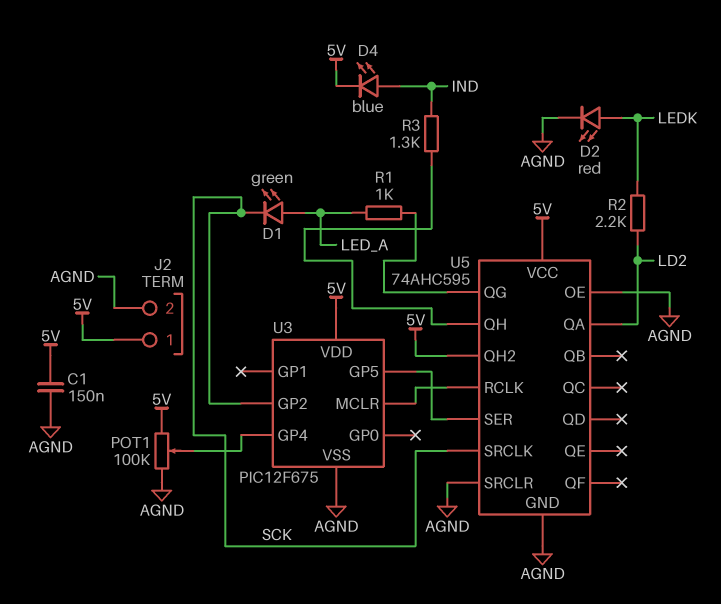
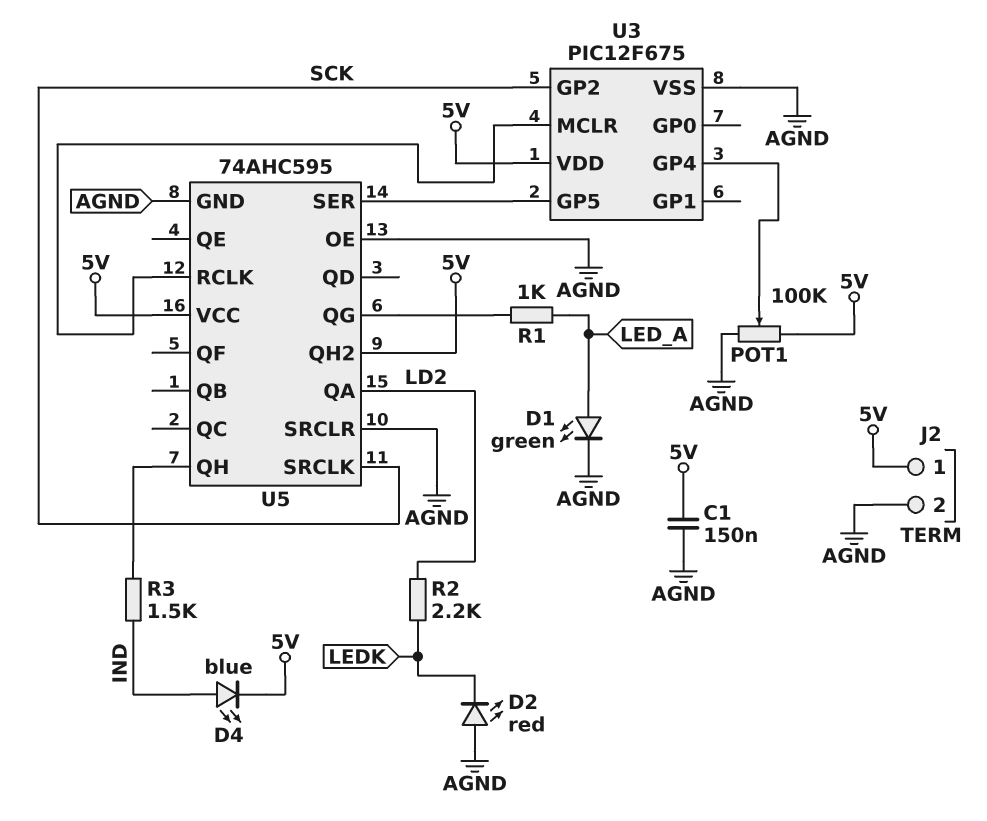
D1: LED green (A LED_A, K SCK) -> LED green (A LED_A, K AGND)
D2: LED red (A LEDK, K AGND) -> LED red (A AGND, K LEDK)
R3: 1.3k (IND, U5/QH) -> 1.5k (IND, U5/QH)

